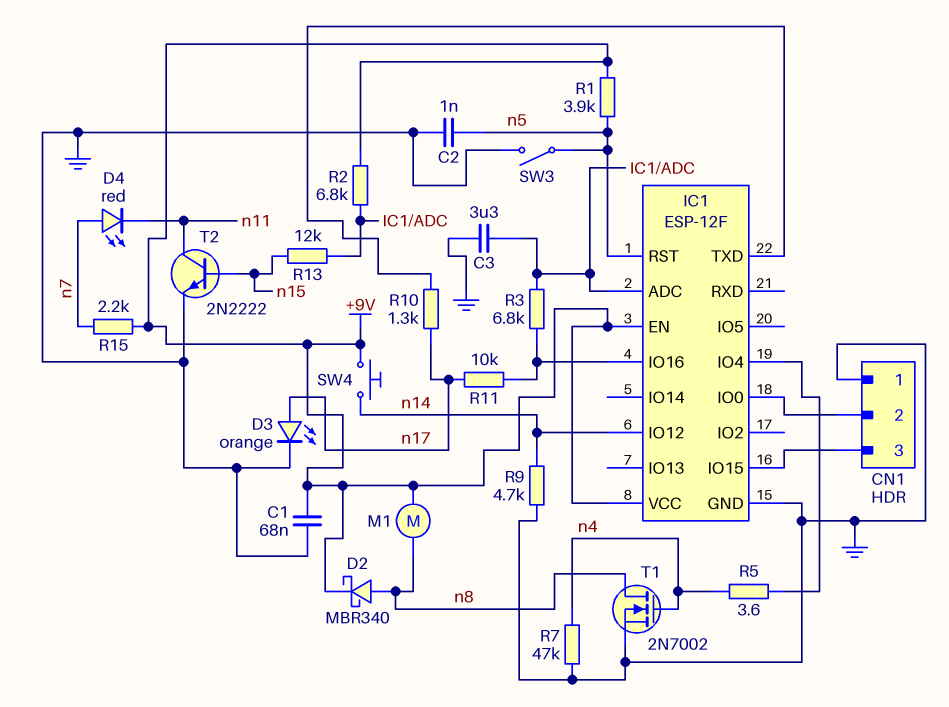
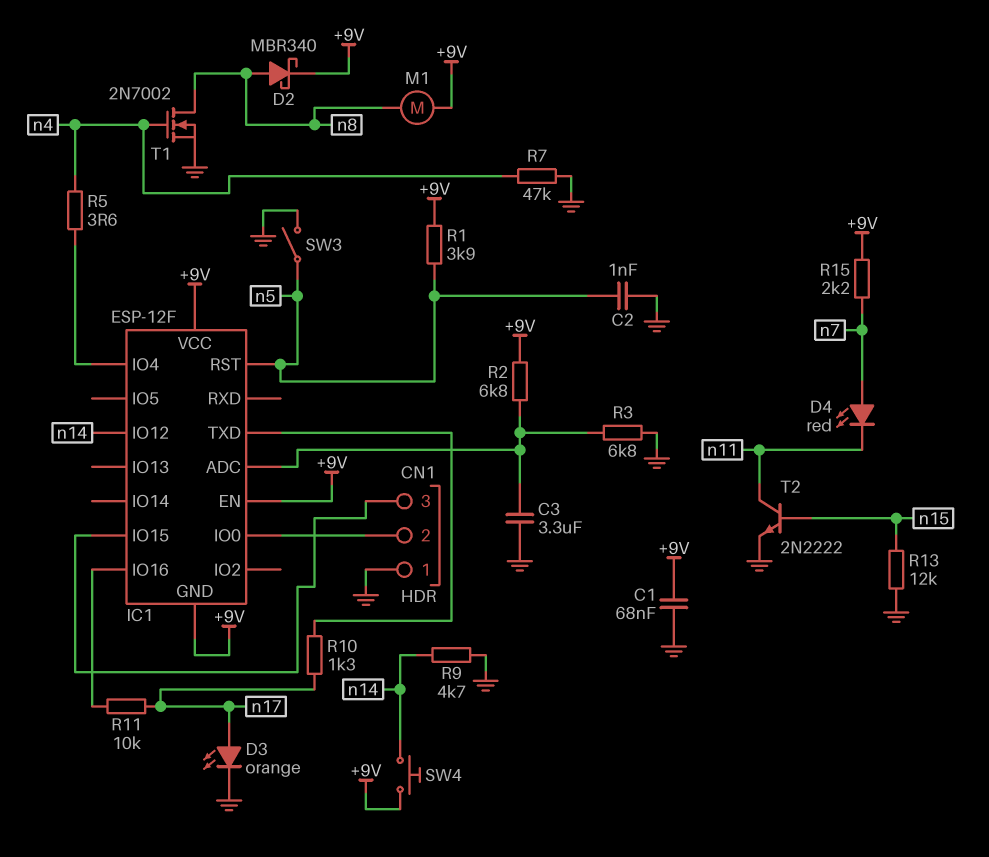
IC1 pin GND: GND -> +9V
R3: 6.8k (IC1/ADC, IC1/IO16) -> 6.8k (GND, IC1/ADC)
R13: 12k (IC1/ADC, n15) -> 12k (GND, n15)

